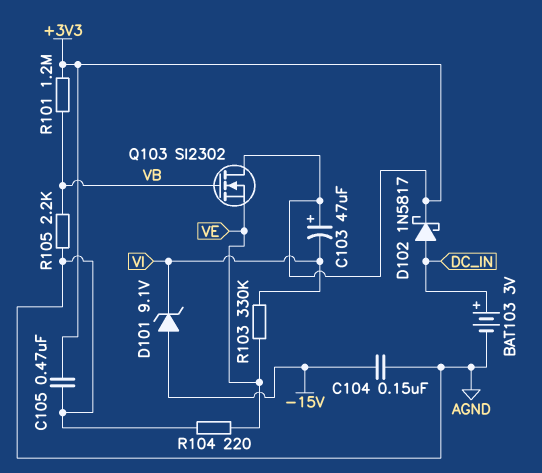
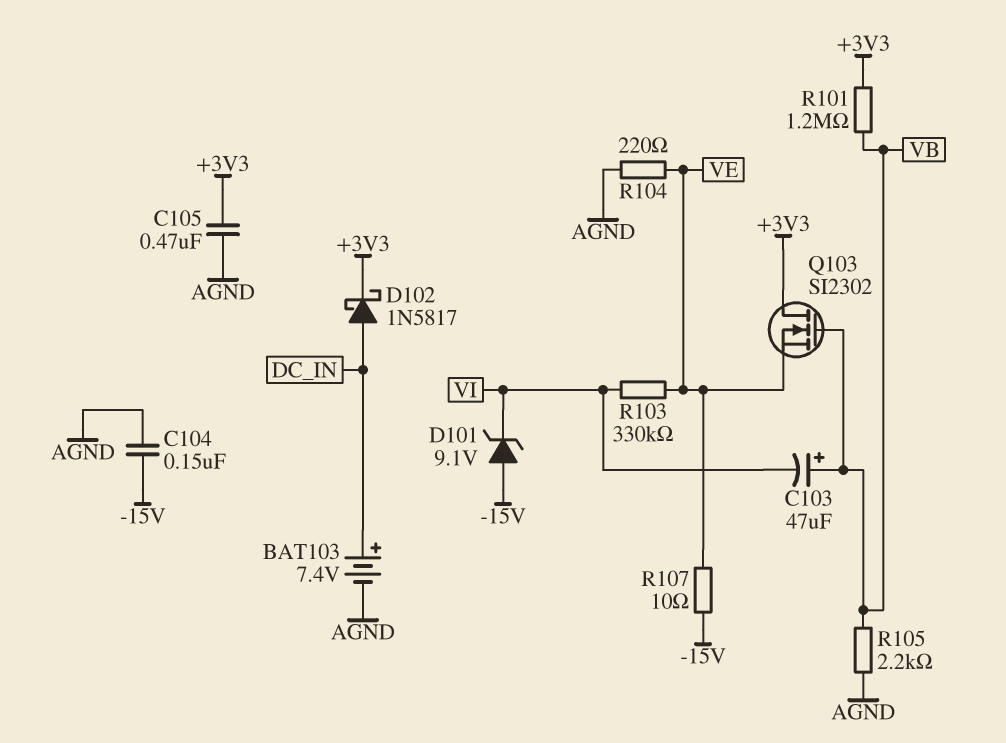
BAT103: 3V (plus DC_IN, minus AGND) -> 7.4V (plus DC_IN, minus AGND)
C103: 47uF (plus +3V3, minus VI) -> 47uF (plus VB, minus VI)
R107: none -> 10 (-15V, VE)

